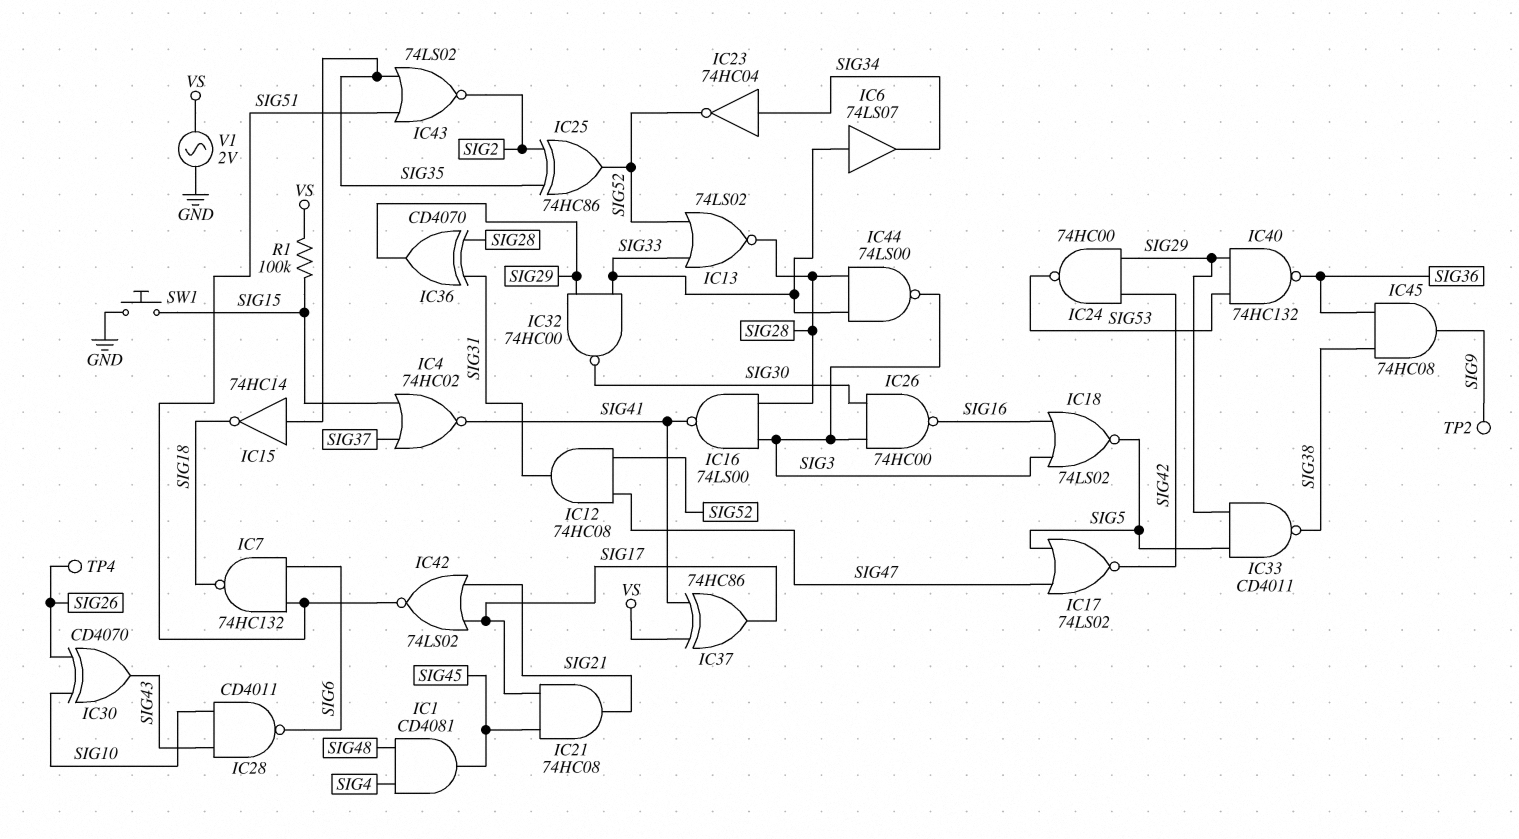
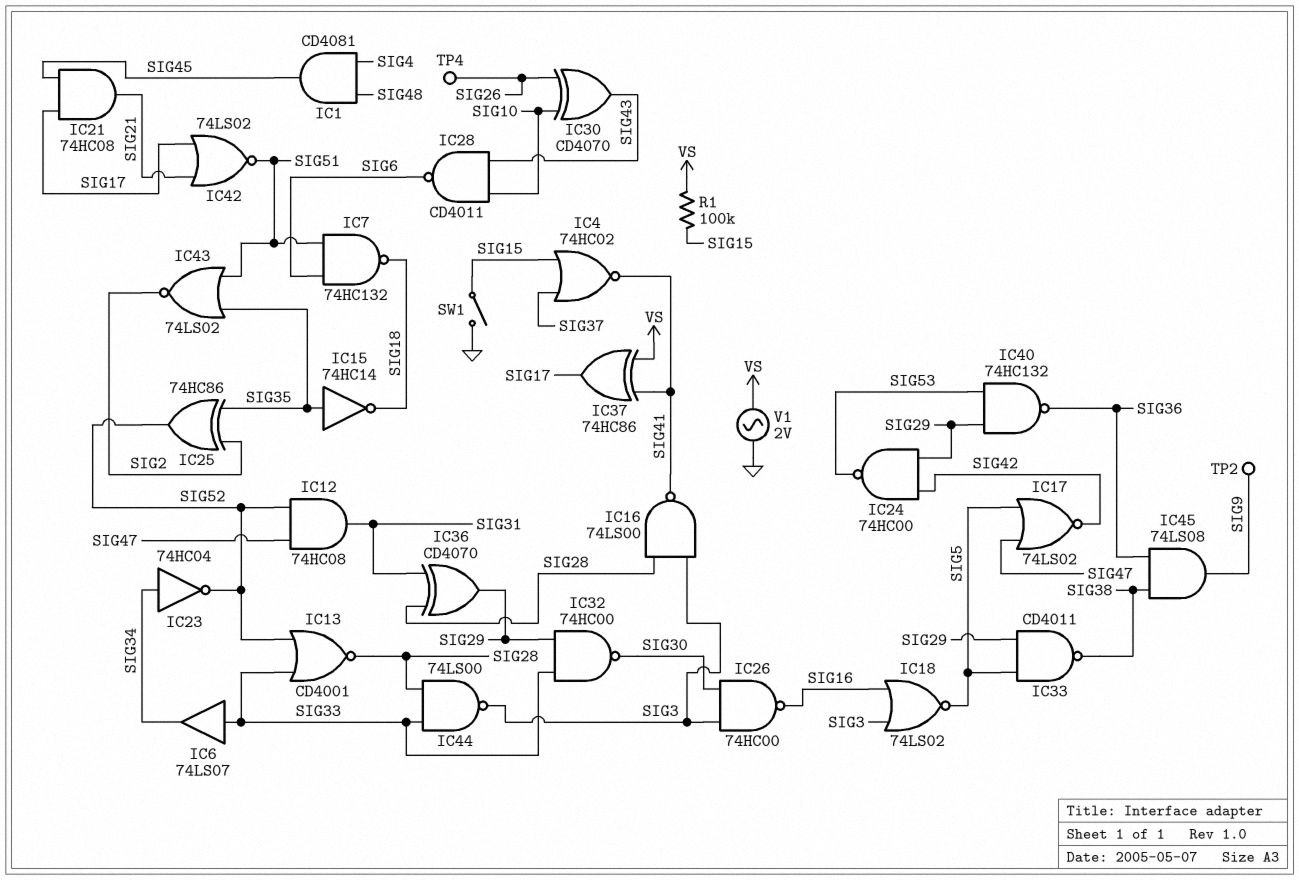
IC13: NOR 74LS02 (in SIG33, in SIG52, out SIG28) -> NOR CD4001 (in SIG33, in SIG52, out SIG28)
IC45: AND 74HC08 (in SIG36, in SIG38, out SIG9) -> AND 74LS08 (in SIG36, in SIG38, out SIG9)
SW1: button (GND, SIG15) -> switch (GND, SIG15)

